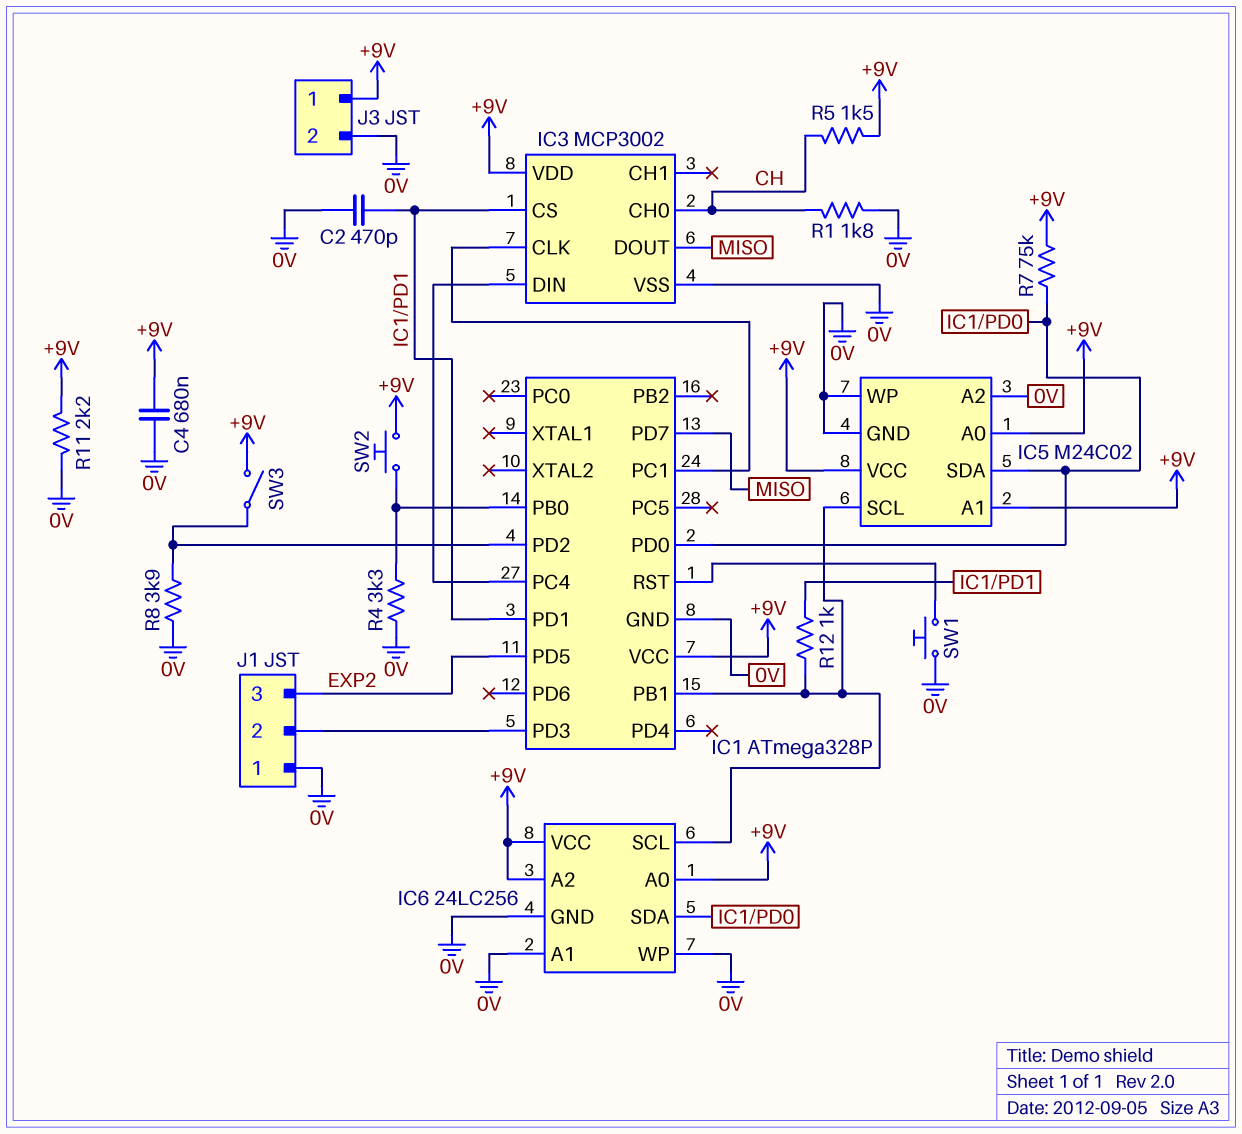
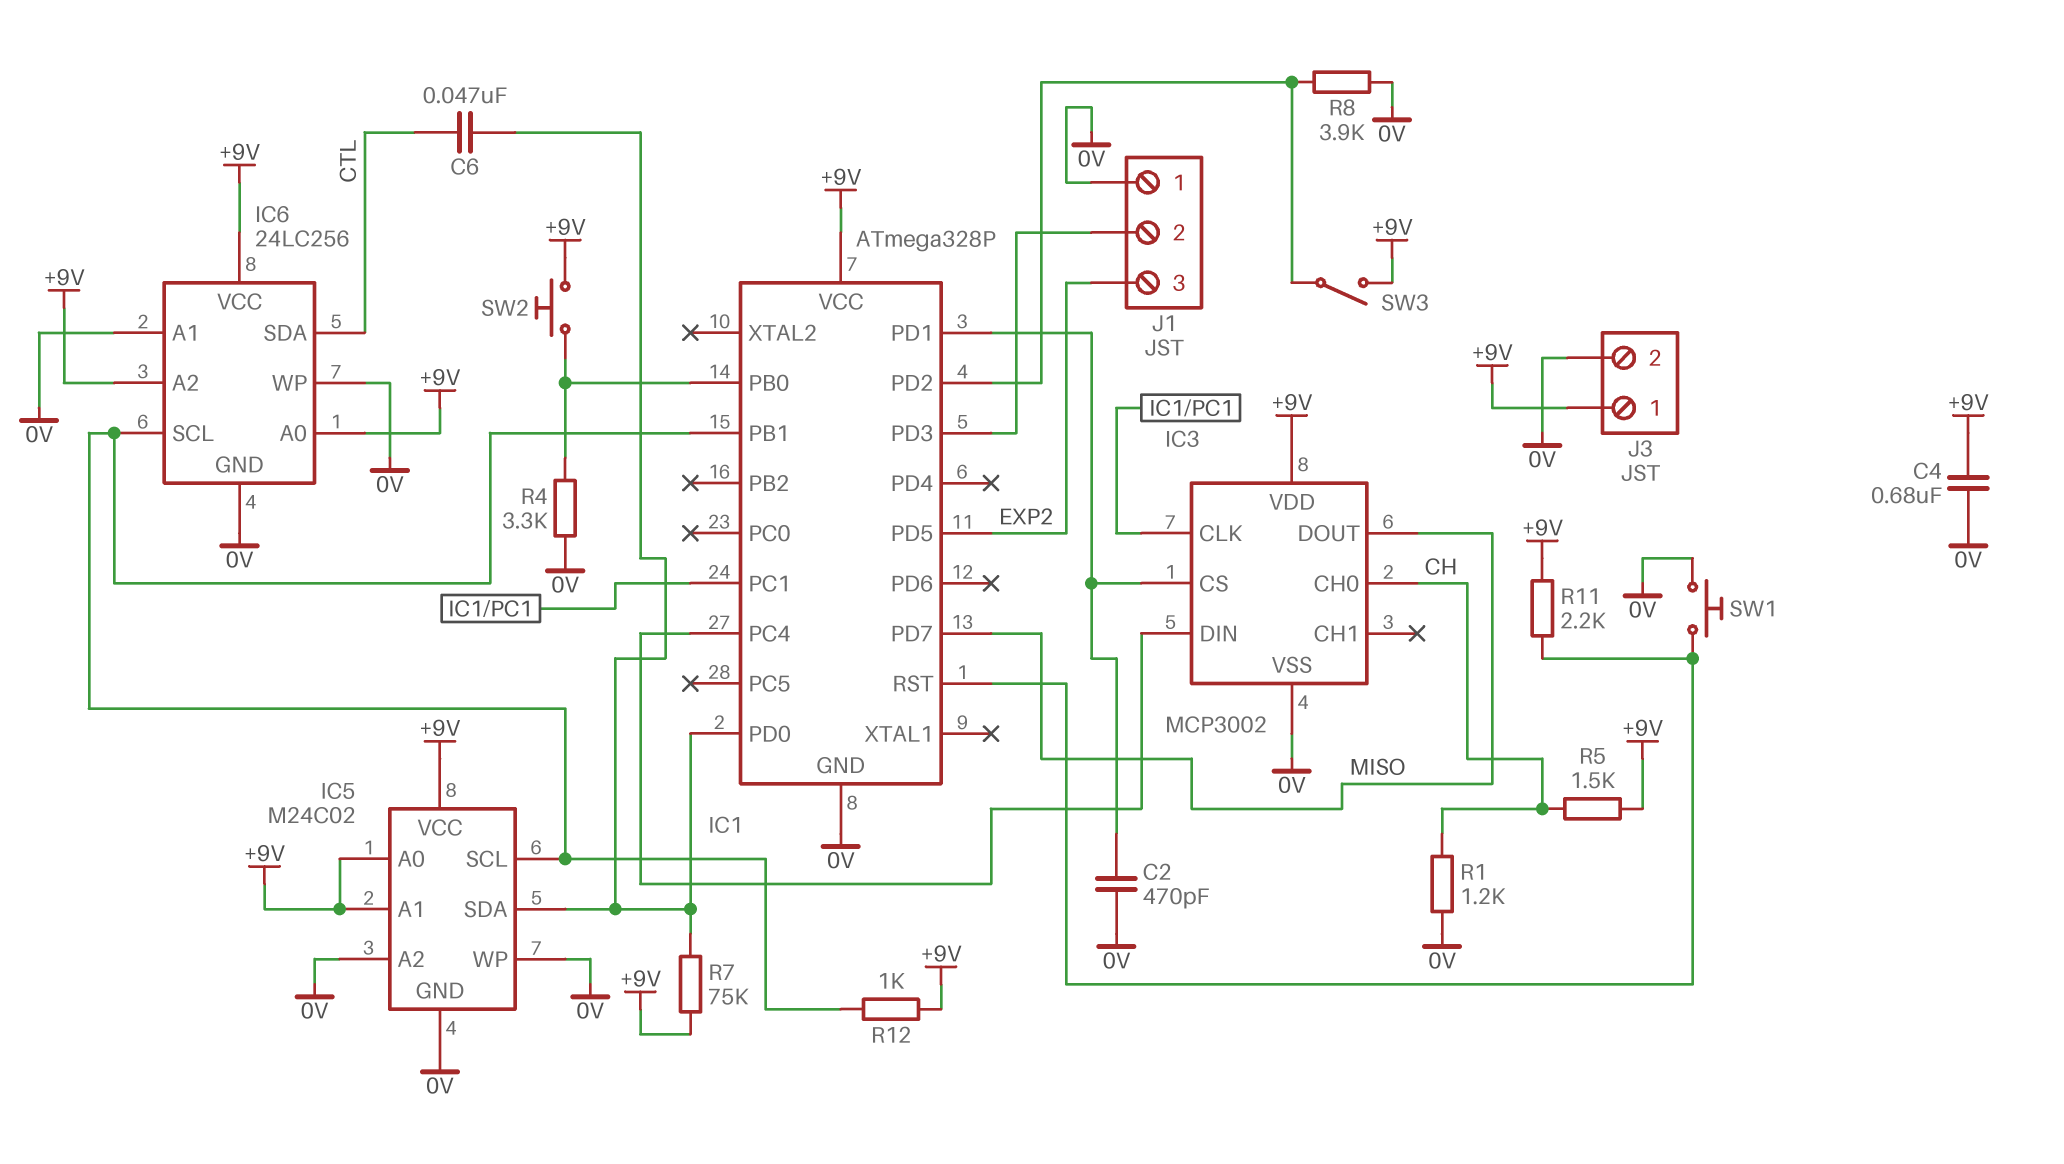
C6: none -> 47nF (CTL, IC1/PD0)
IC6 pin SDA: IC1/PD0 -> CTL
R1: 1.8k (0V, CH) -> 1.2k (0V, CH)
R11: 2.2k (+9V, 0V) -> 2.2k (+9V, IC1/RST)
R12: 1k (IC1/PB1, IC1/PD1) -> 1k (+9V, IC1/PB1)

